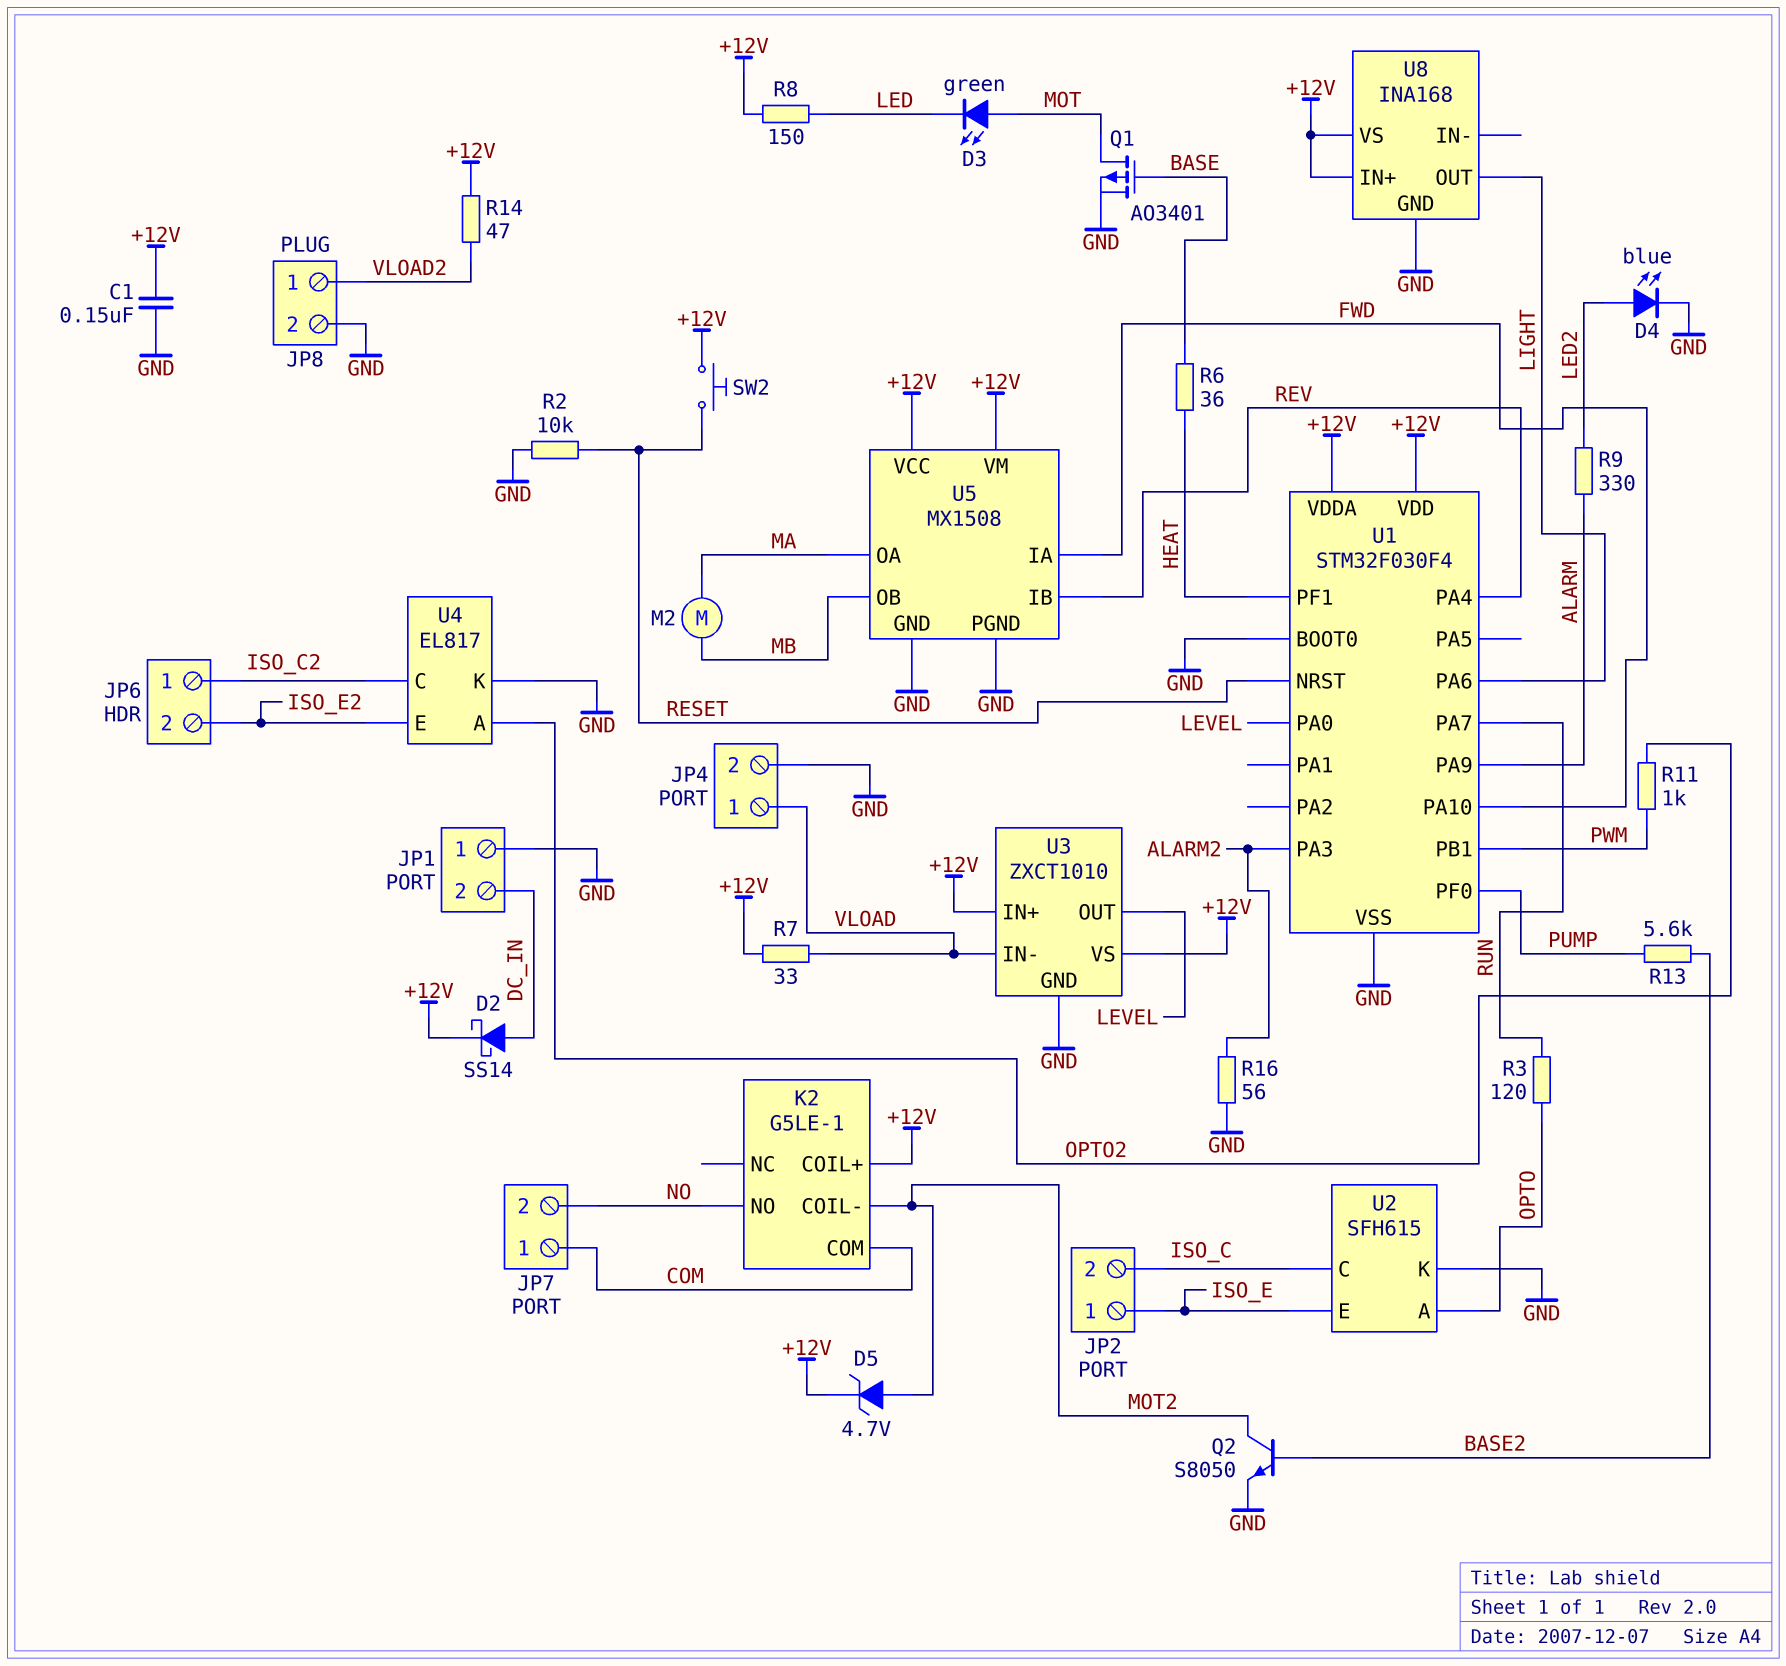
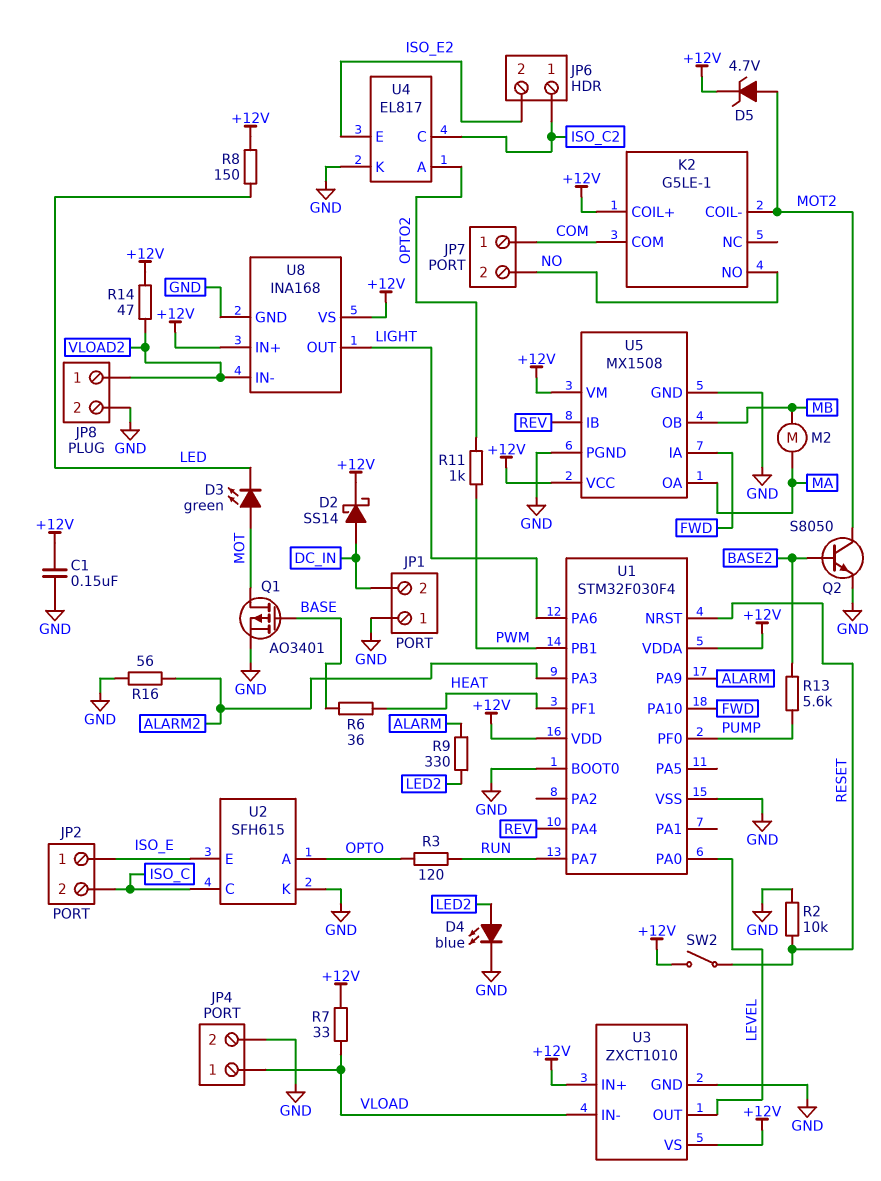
SW2: button (+12V, RESET) -> switch (+12V, RESET)
U8 pin IN-: none -> VLOAD2

